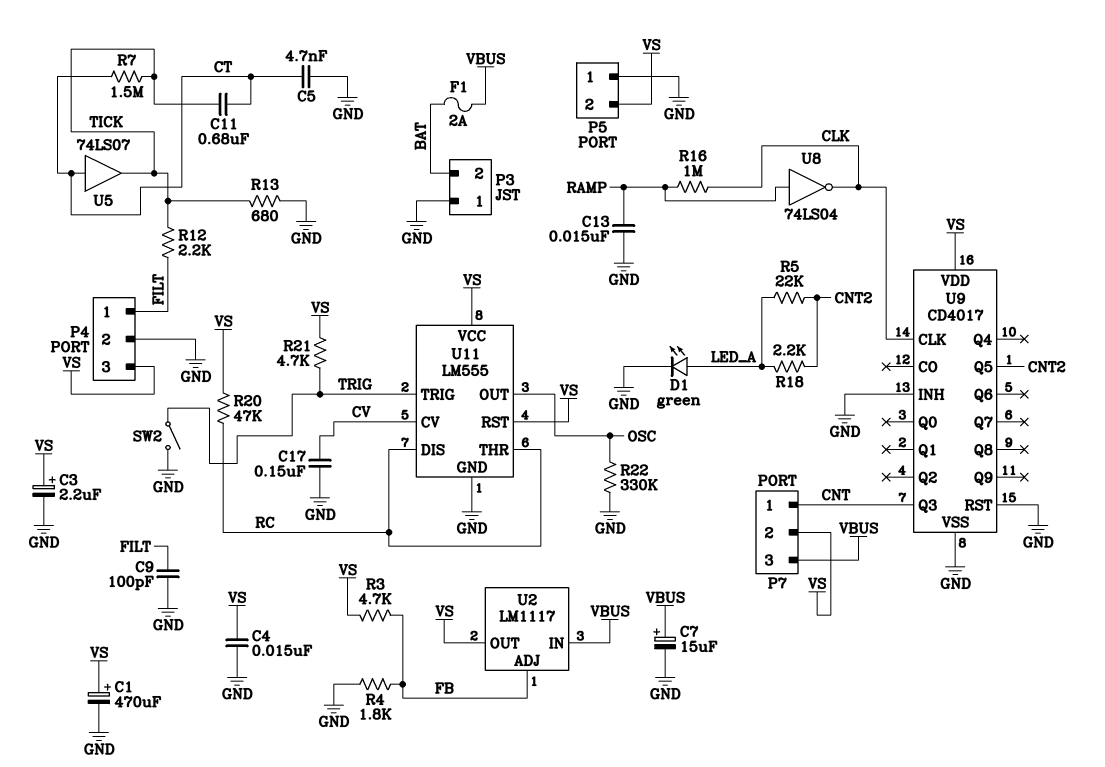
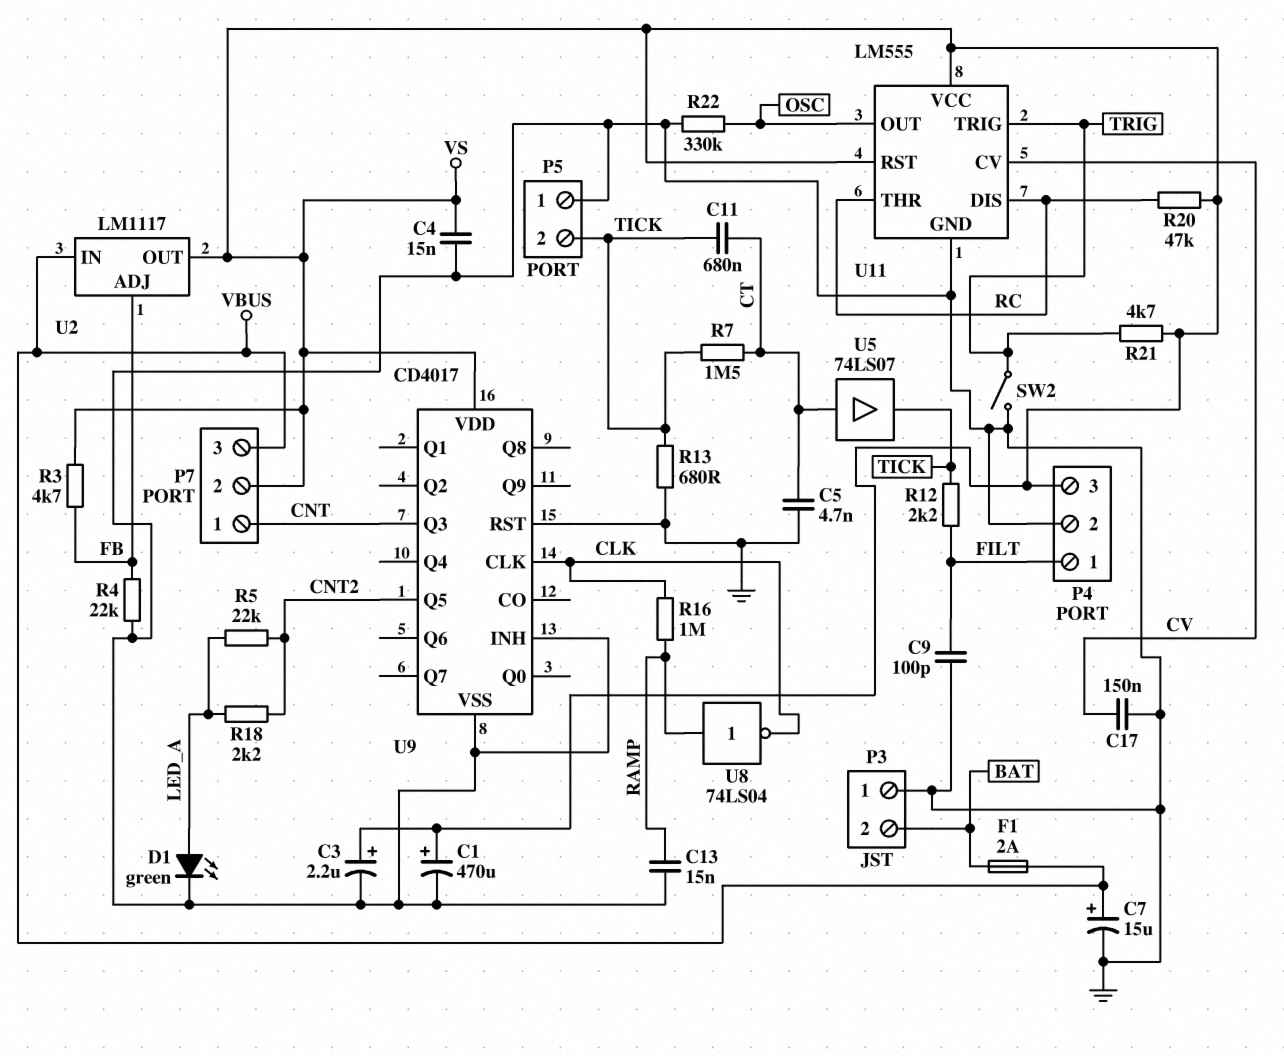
P5 pin 2: VS -> TICK
R4: 1.8k (FB, GND) -> 22k (FB, GND)

